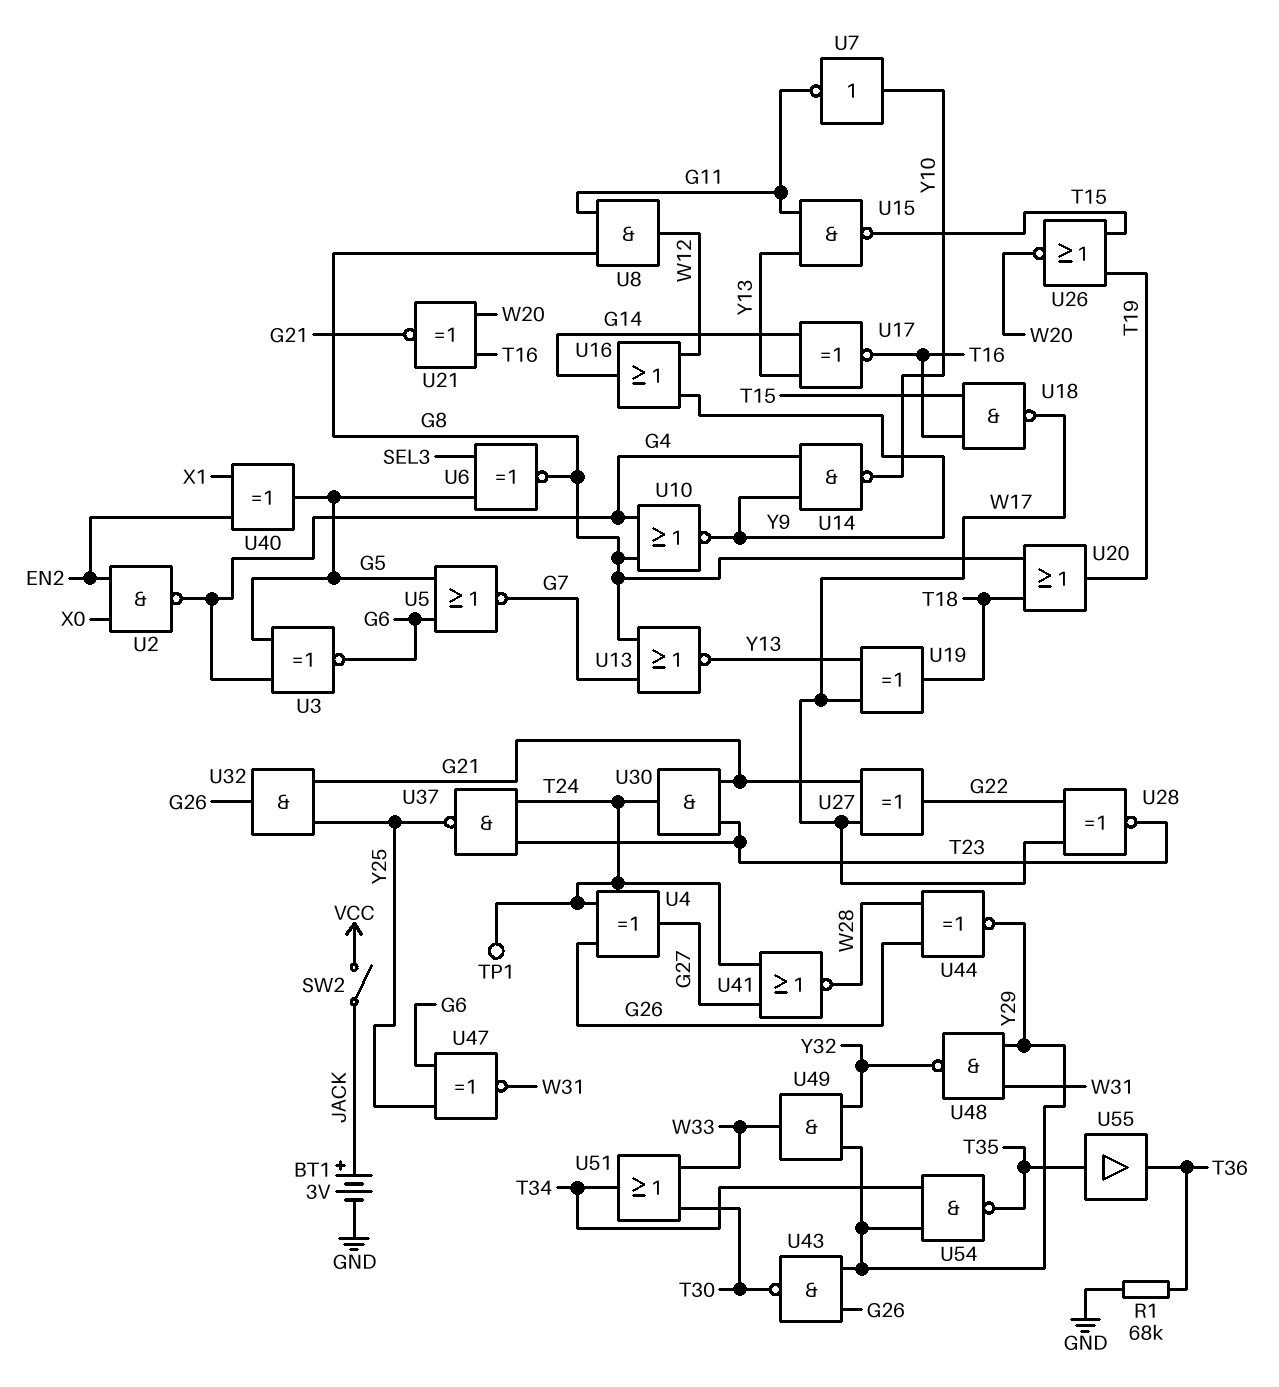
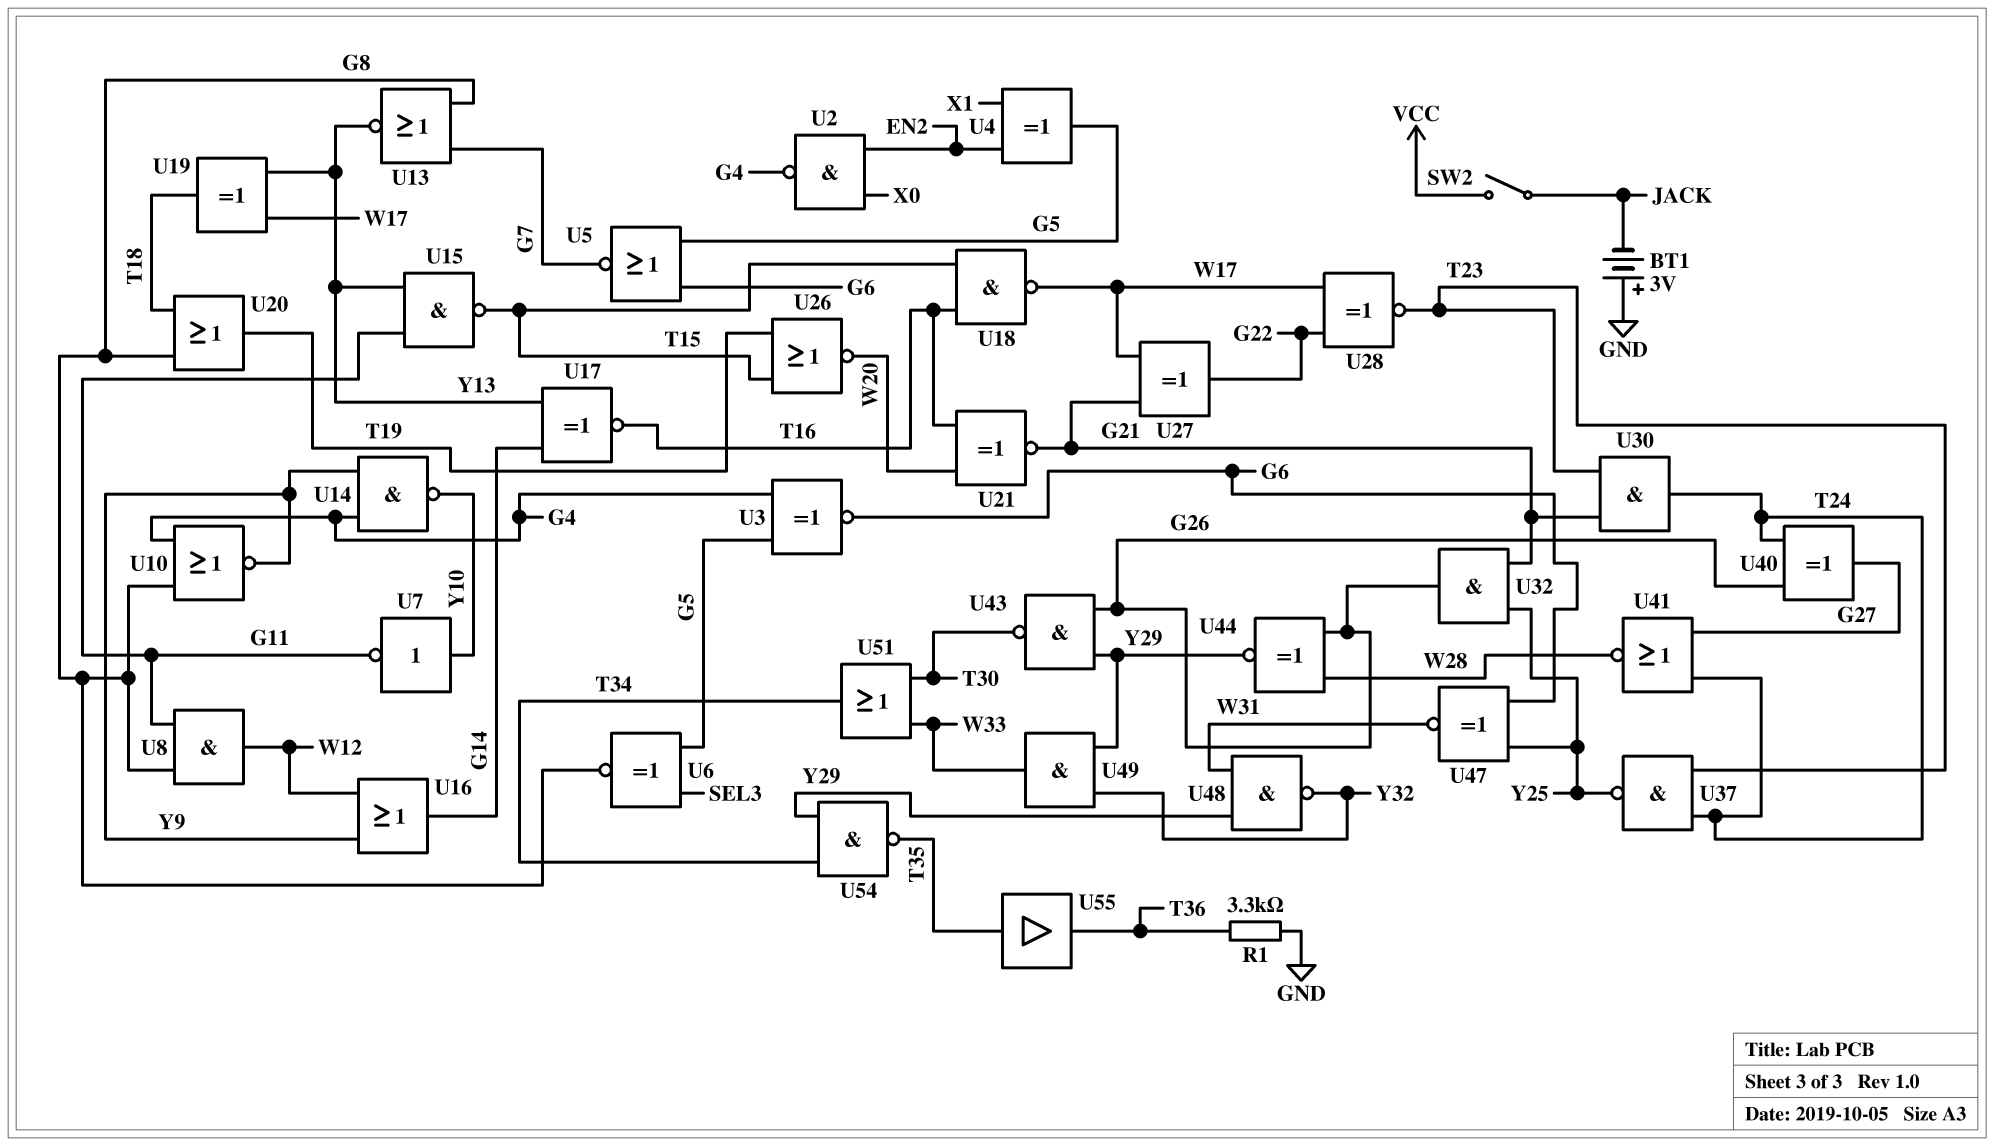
BT1: 3V (plus JACK, minus GND) -> 3V (plus GND, minus JACK)
R1: 68k (GND, T36) -> 3.3k (GND, T36)
TP1: test point (T24) -> none
U4: XOR (in G26, in T24, out G27) -> XOR (in EN2, in X1, out G5)
U40: XOR (in EN2, in X1, out G5) -> XOR (in G26, in T24, out G27)

